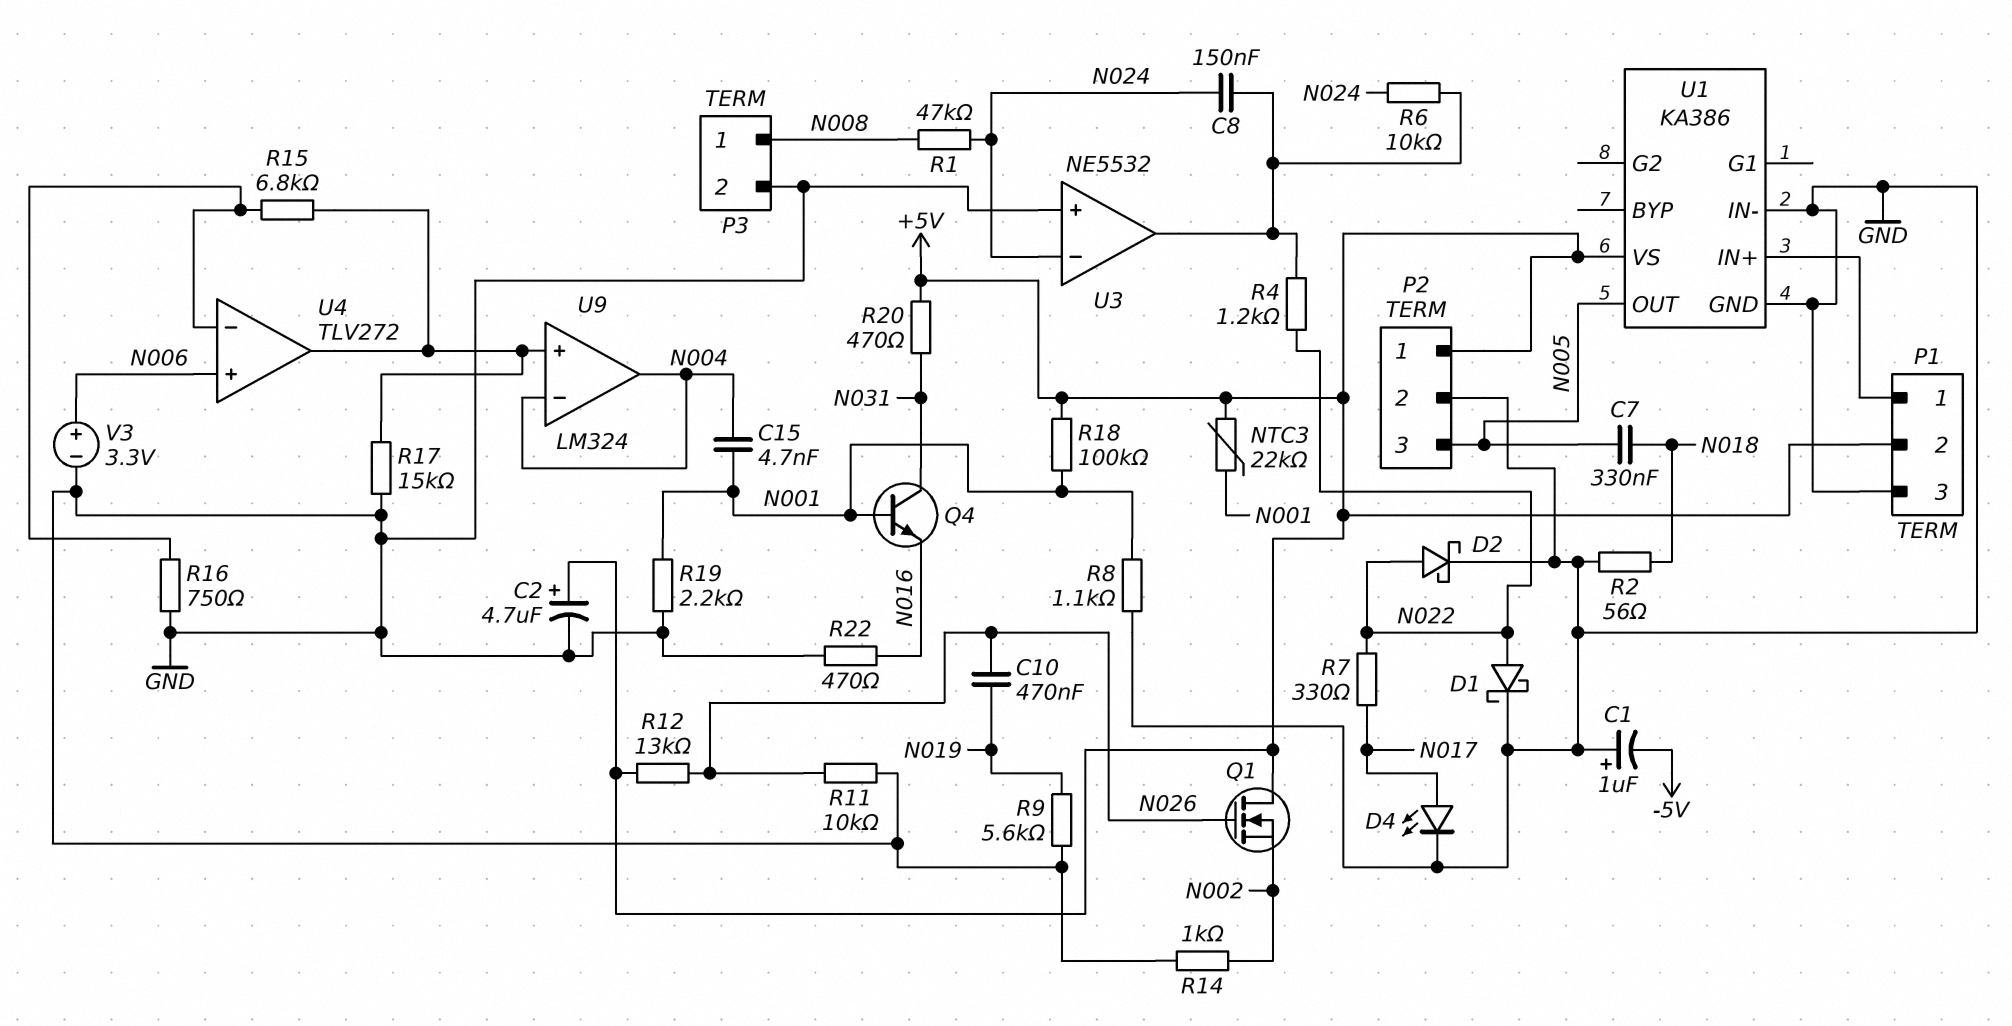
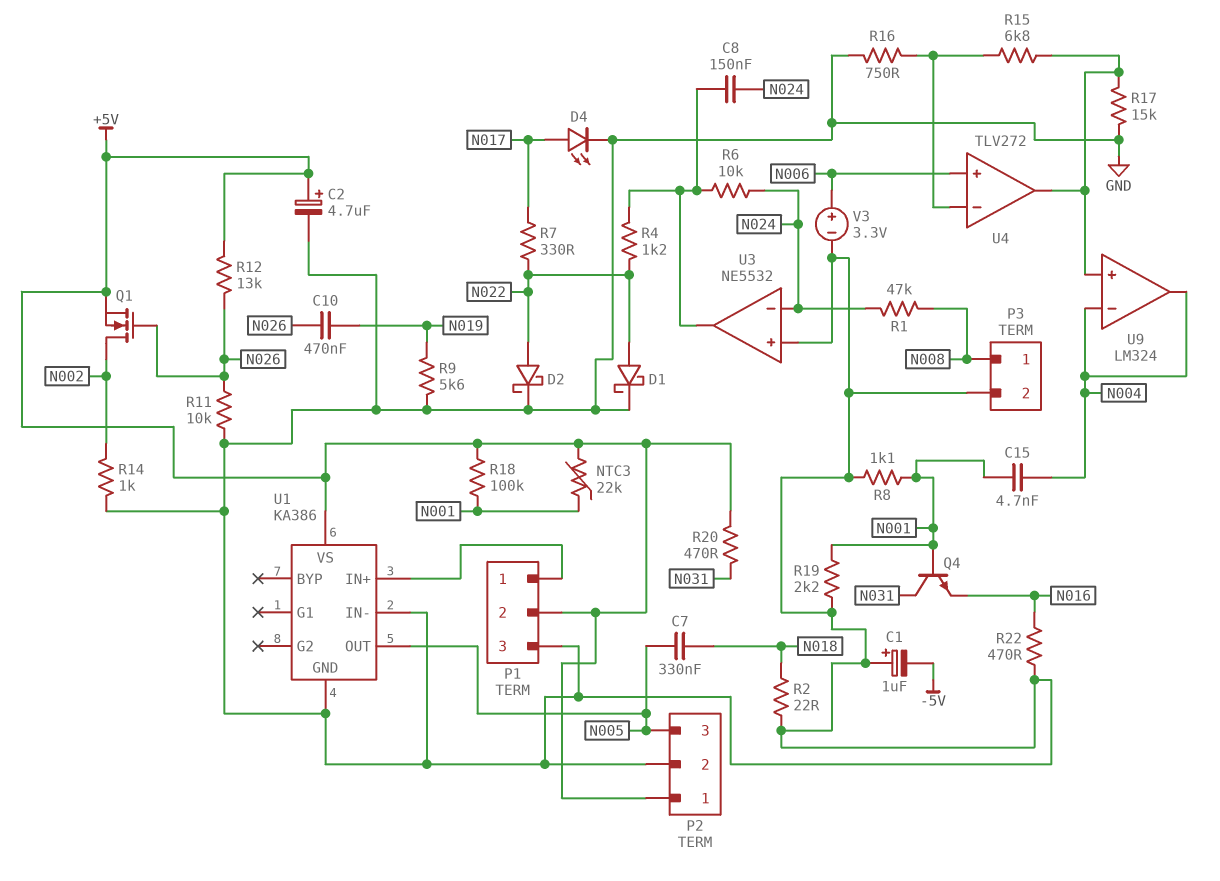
Q1: NMOS (G N026, D +5V, S N002) -> NMOS (G N026, D N002, S +5V)
R2: 56 (GND, N018) -> 22 (GND, N018)

